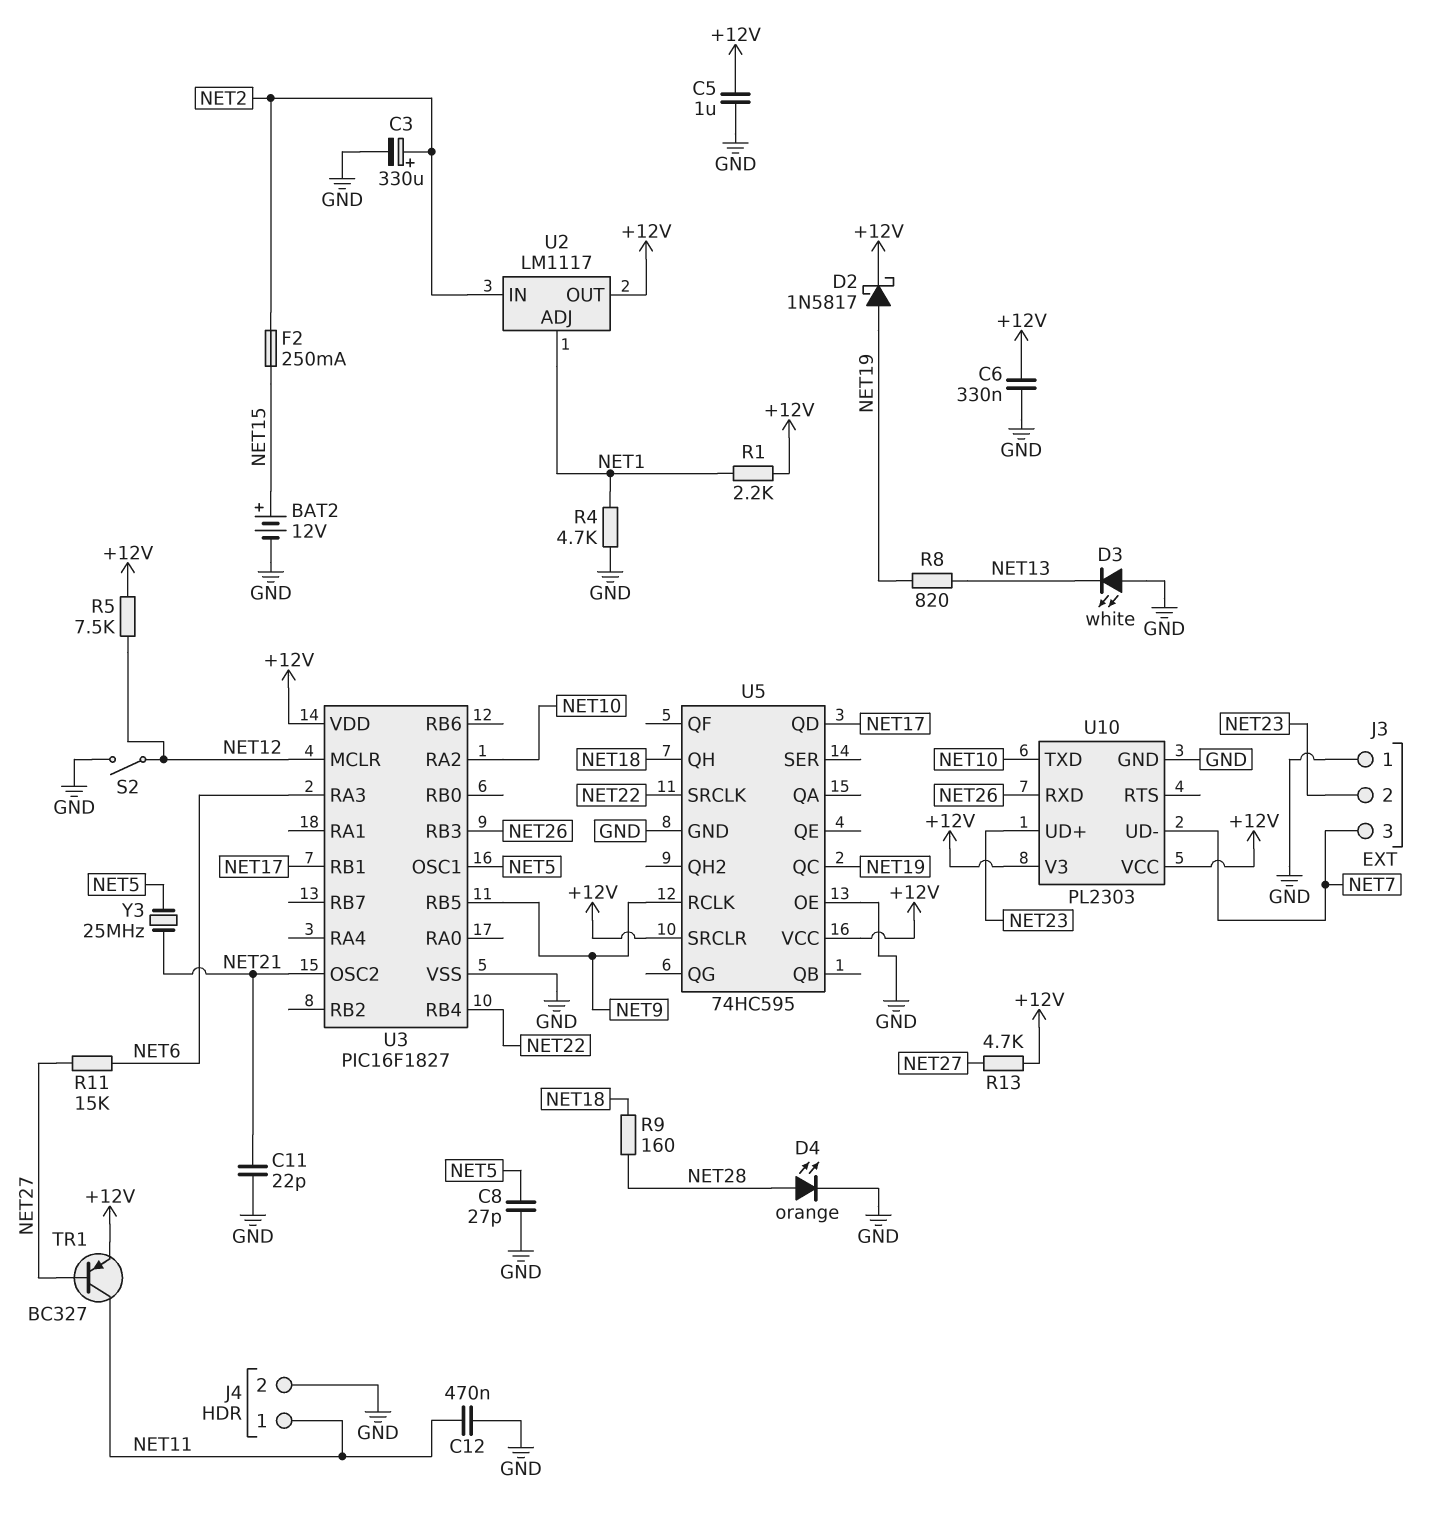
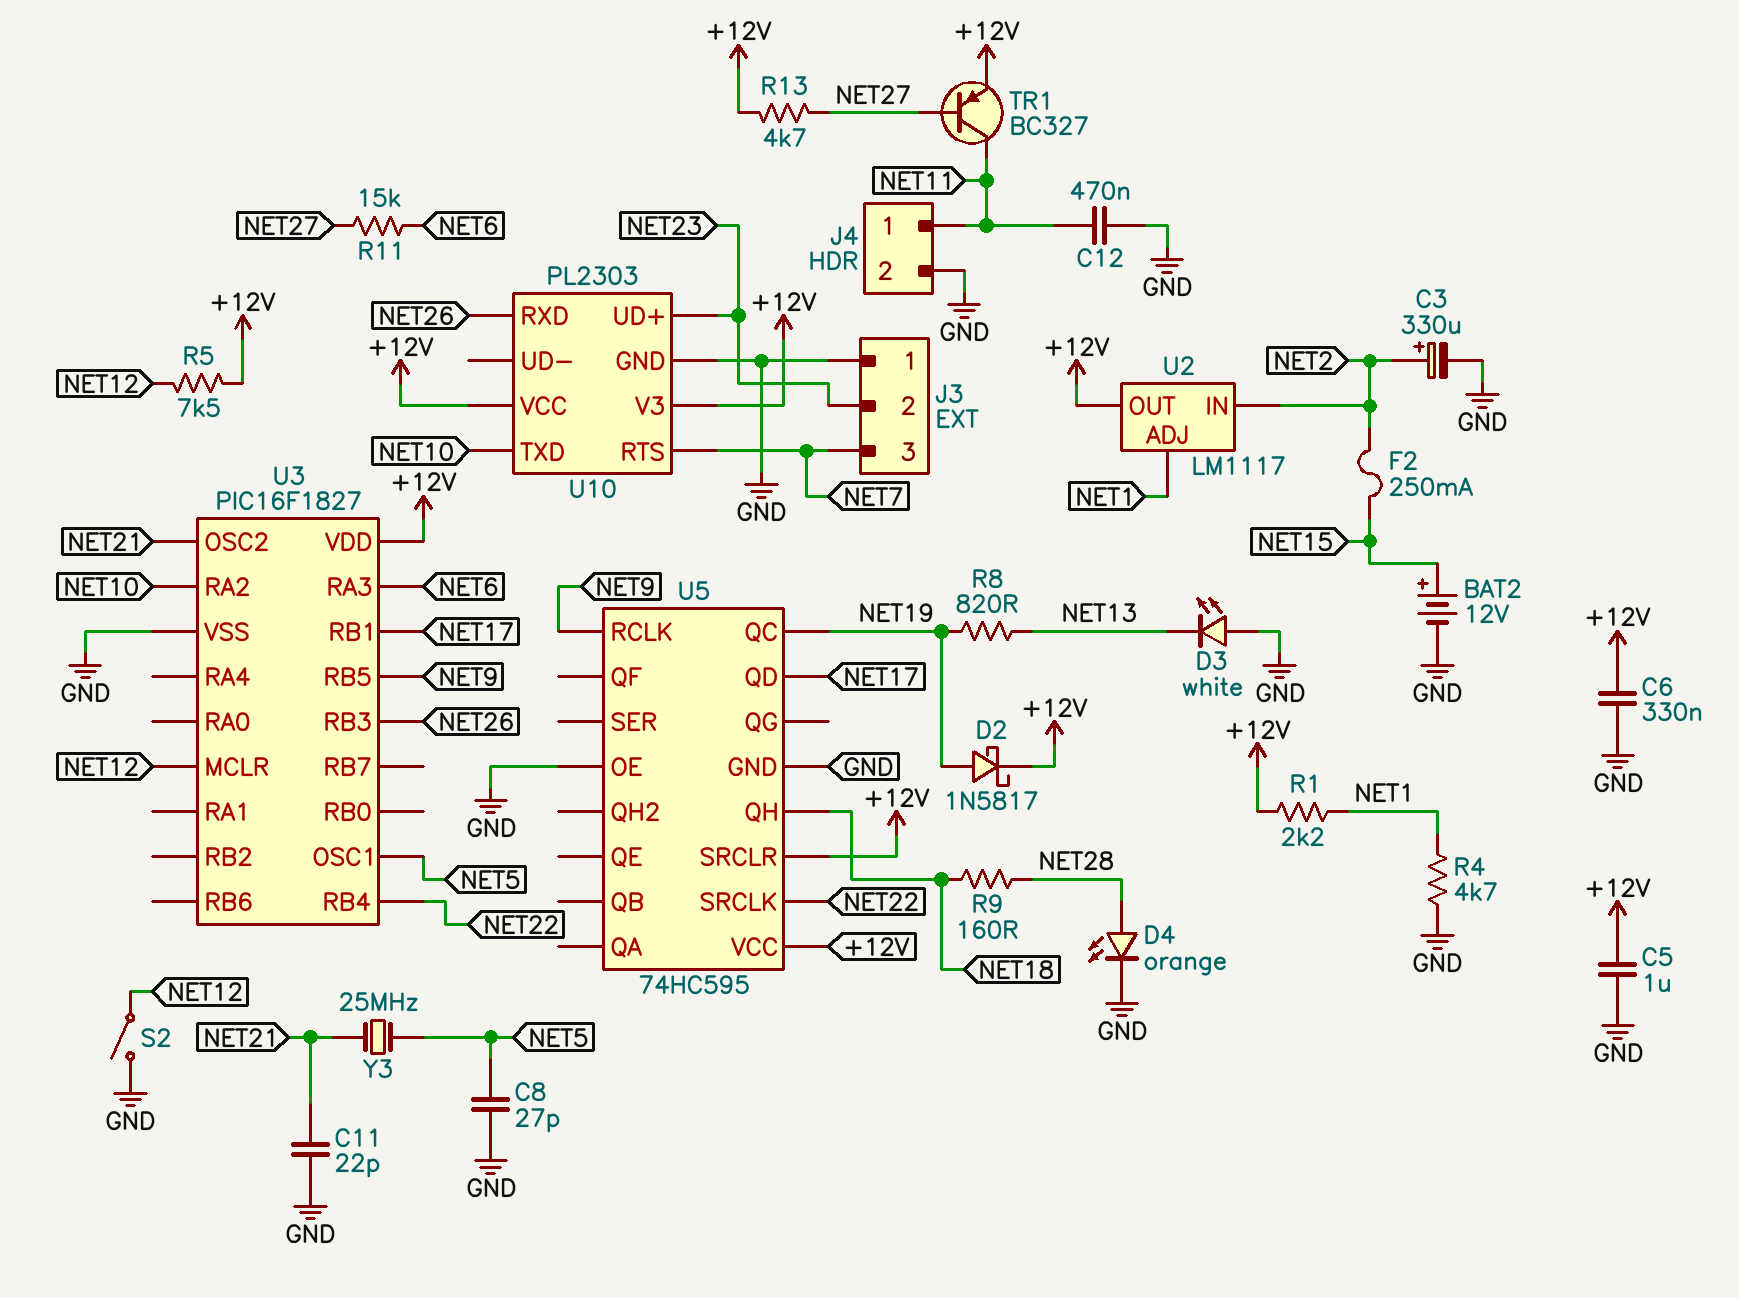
U10 pin RTS: none -> NET7
U10 pin UD-: NET7 -> none

